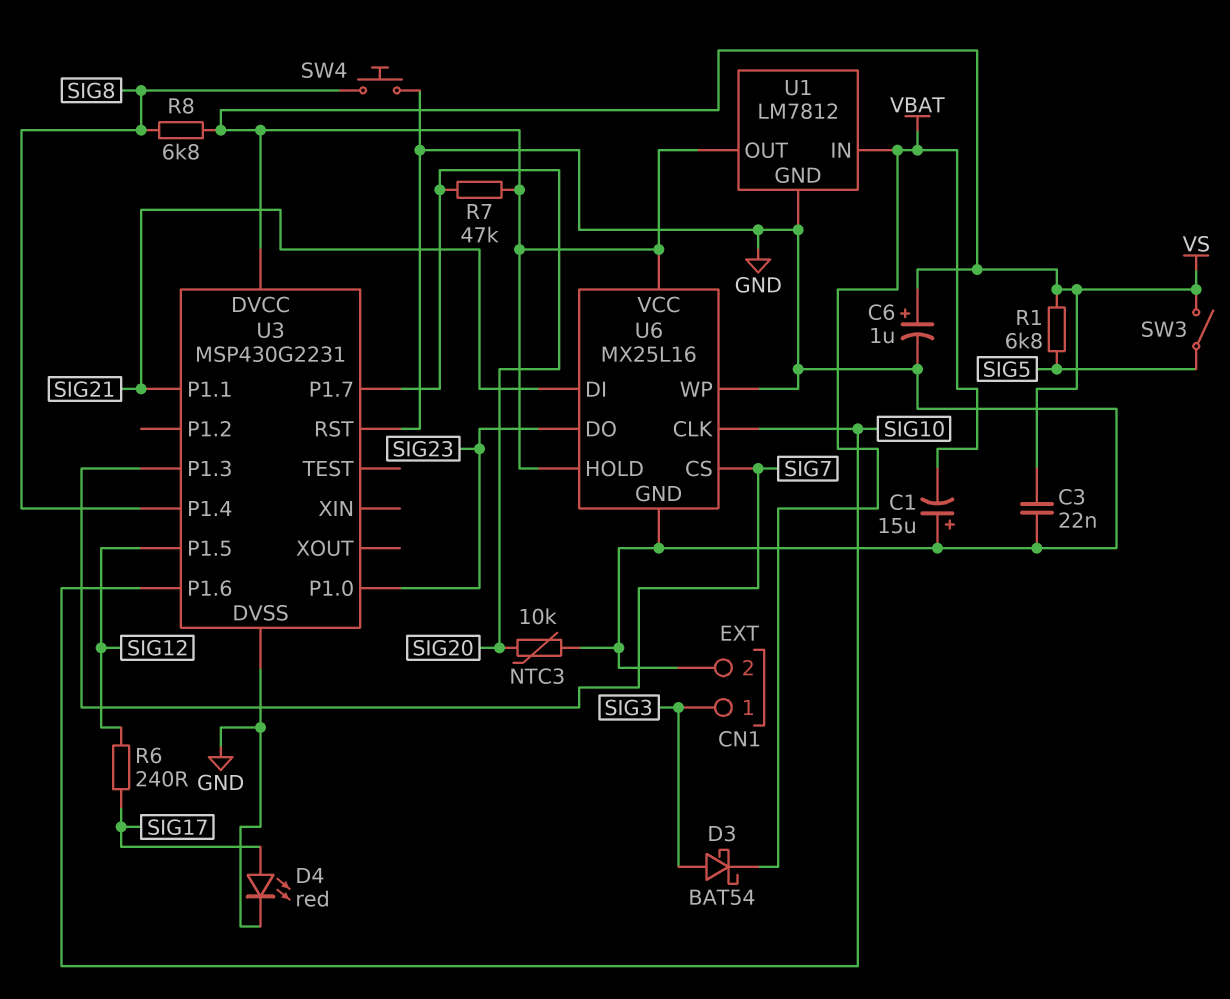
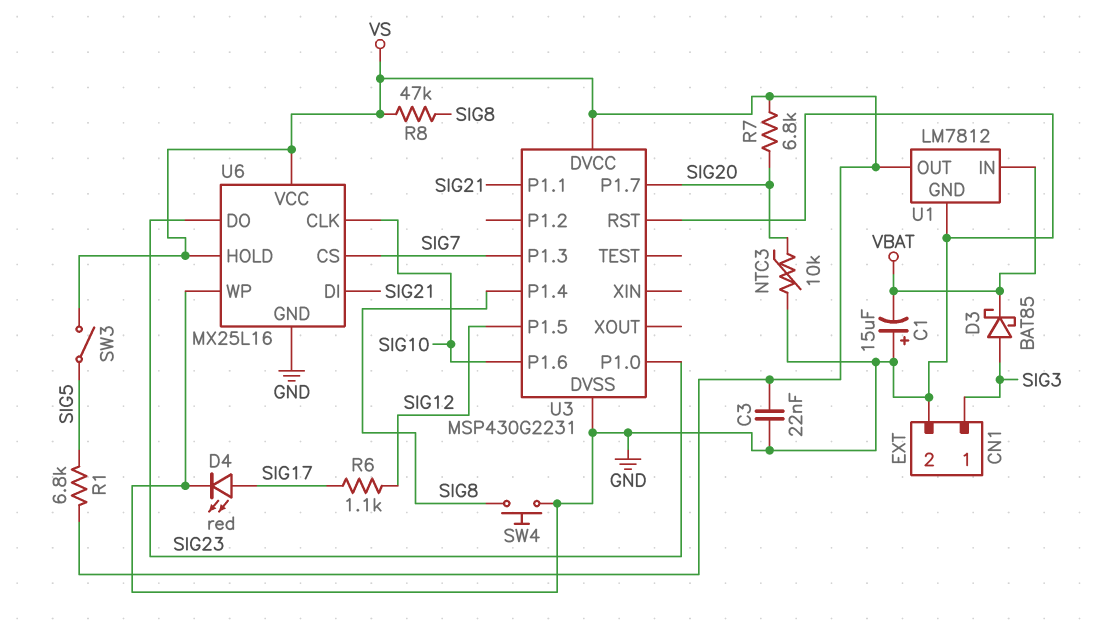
C6: 1uF (plus VS, minus GND) -> none
D3: schottky BAT54 (A SIG3, K VBAT) -> schottky BAT85 (A SIG3, K VBAT)
R6: 240 (SIG12, SIG17) -> 1.1k (SIG12, SIG17)
R7: 47k (SIG20, VS) -> 6.8k (SIG20, VS)
R8: 6.8k (SIG8, VS) -> 47k (SIG8, VS)

